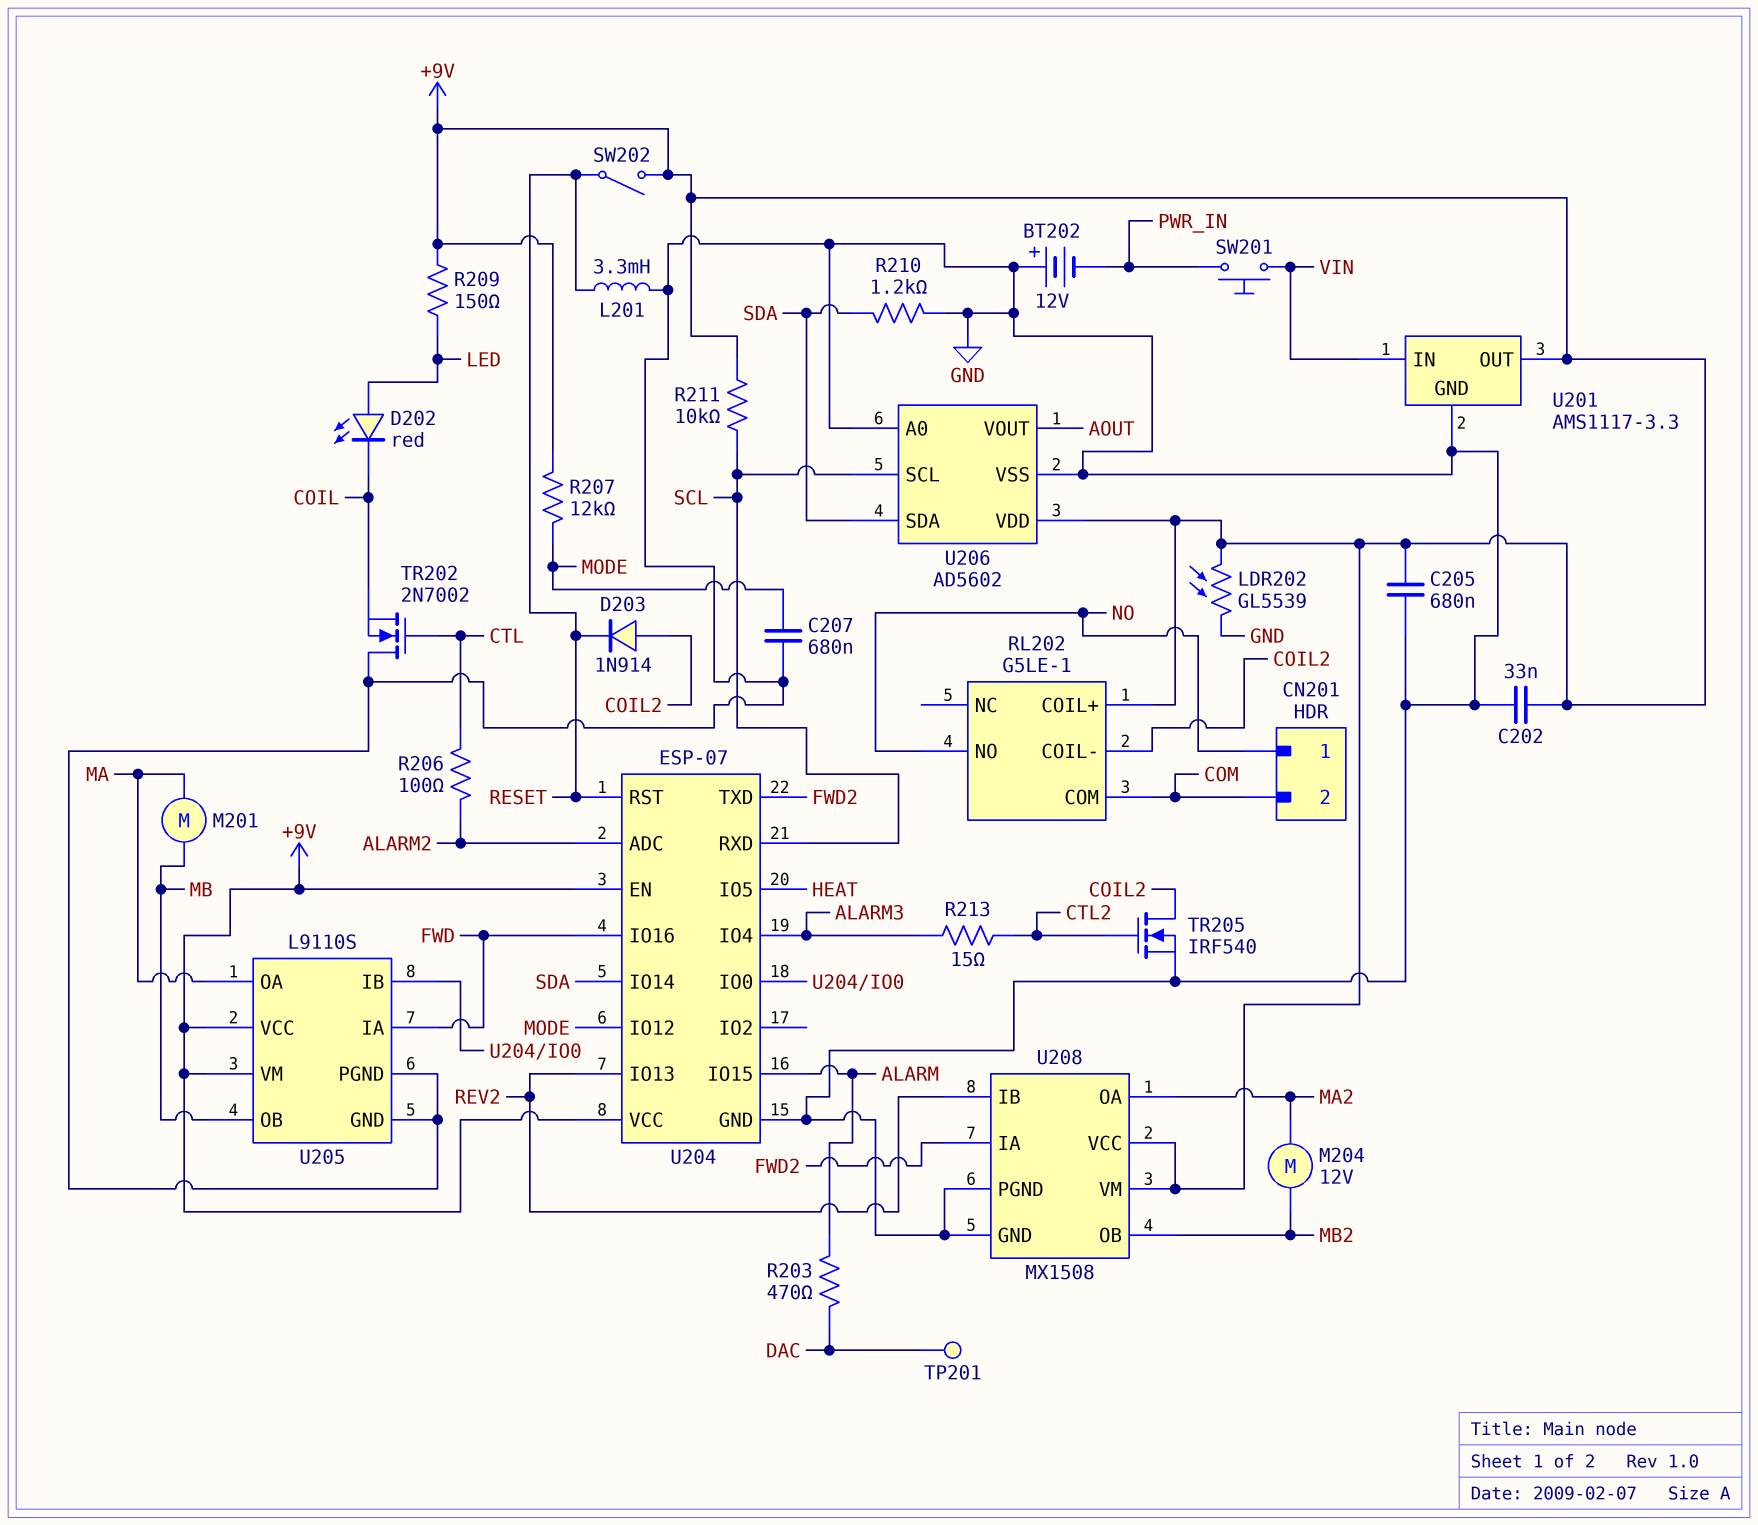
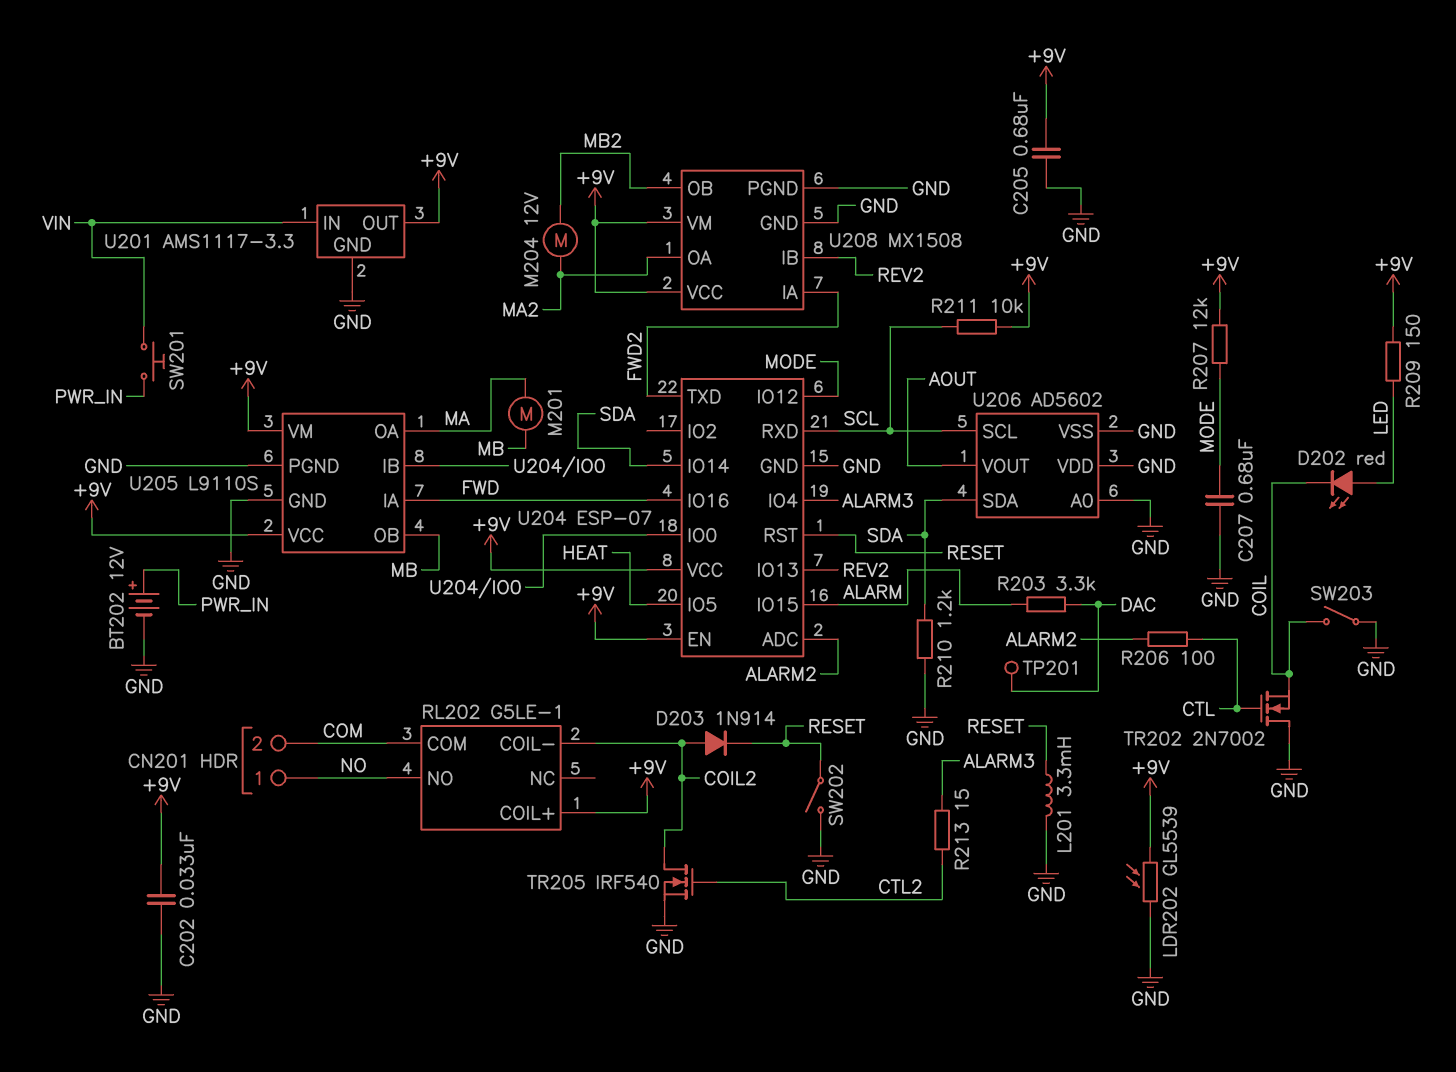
BT202: 12V (plus GND, minus PWR_IN) -> 12V (plus PWR_IN, minus GND)
R203: 470 (ALARM, DAC) -> 3.3k (ALARM, DAC)
SW202: switch (+9V, RESET) -> switch (GND, RESET)
SW203: none -> switch (COIL, GND)
U206 pin VDD: +9V -> GND

